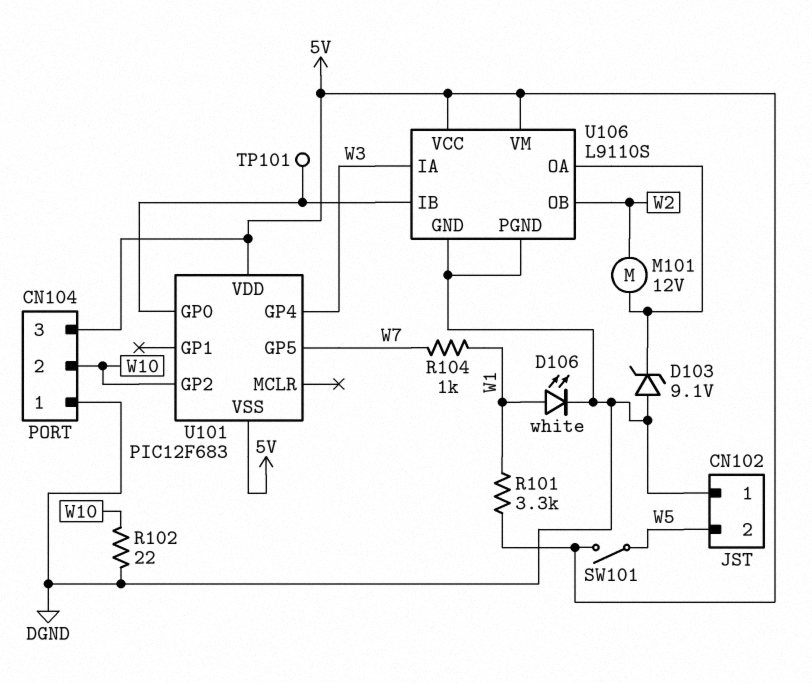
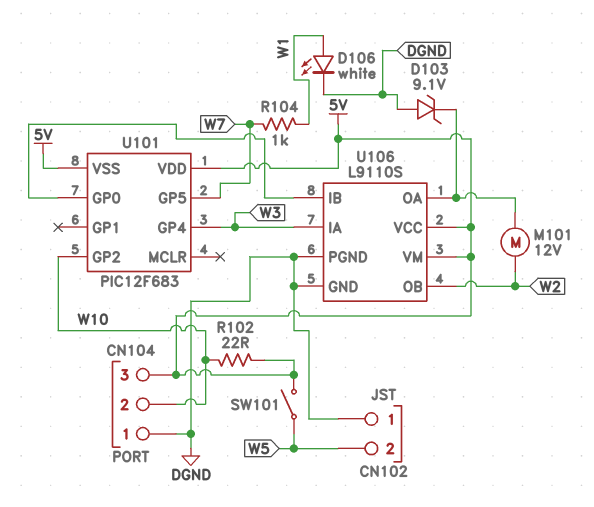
R101: 3.3k (5V, W1) -> none
R102: 22 (DGND, W10) -> 22 (5V, W10)
TP101: test point (U101/GP0) -> none

